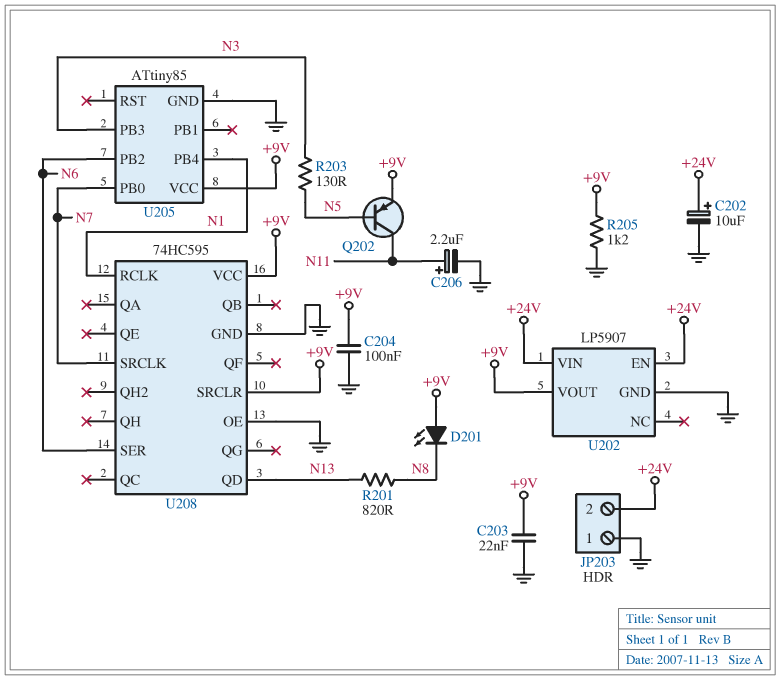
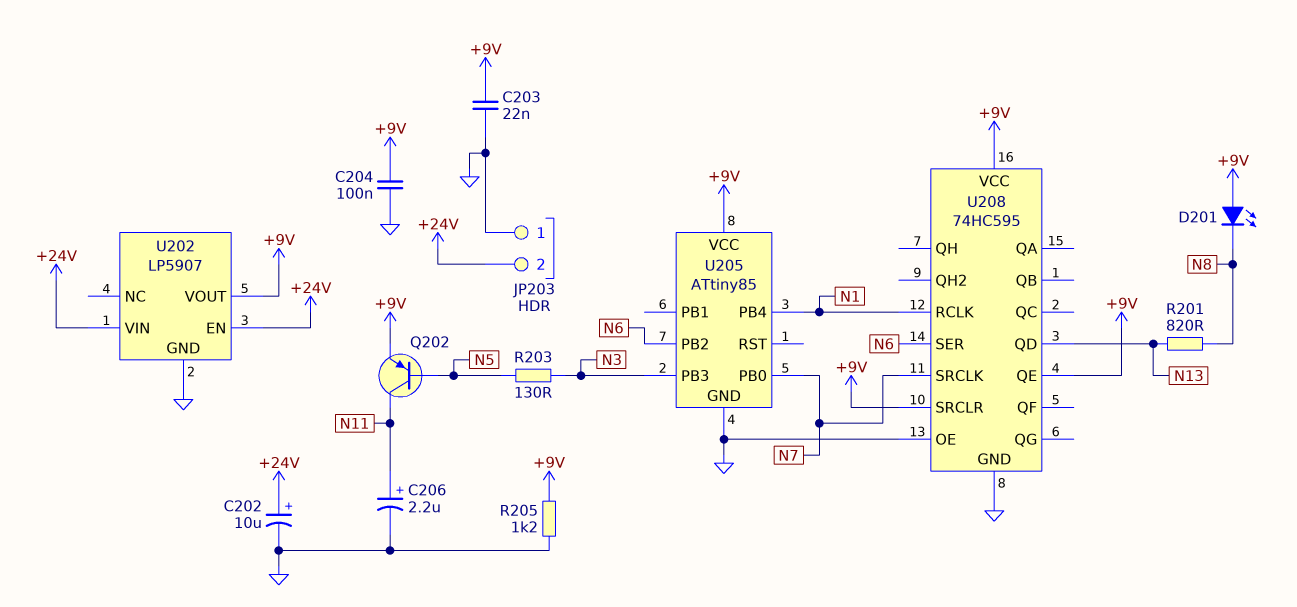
U208 pin QE: none -> +9V

